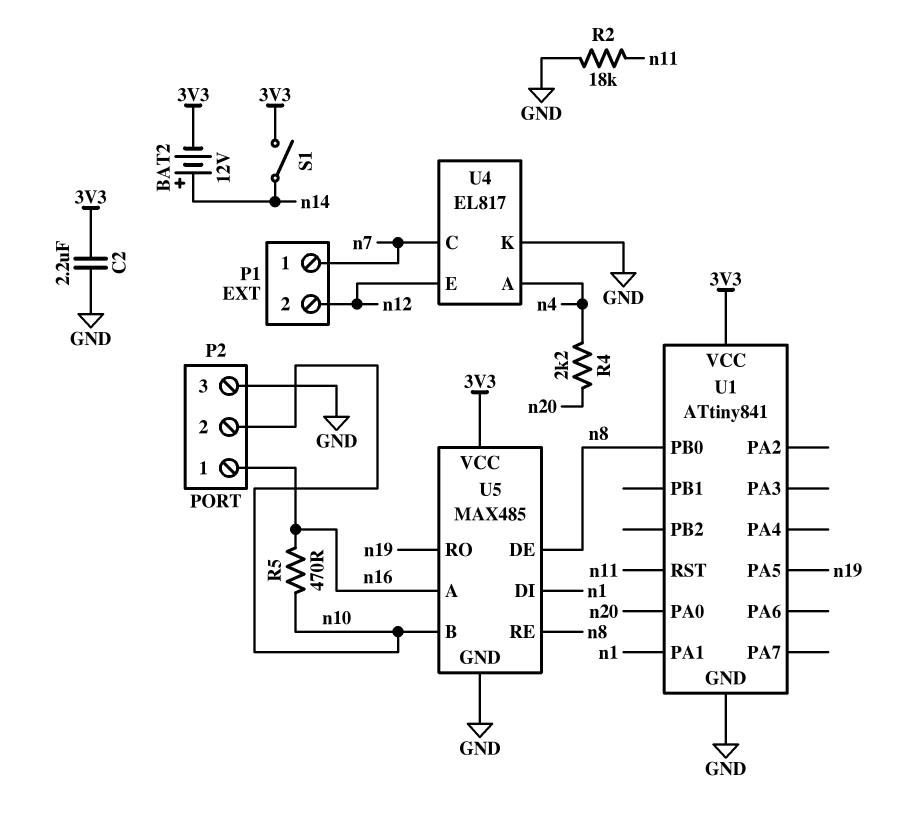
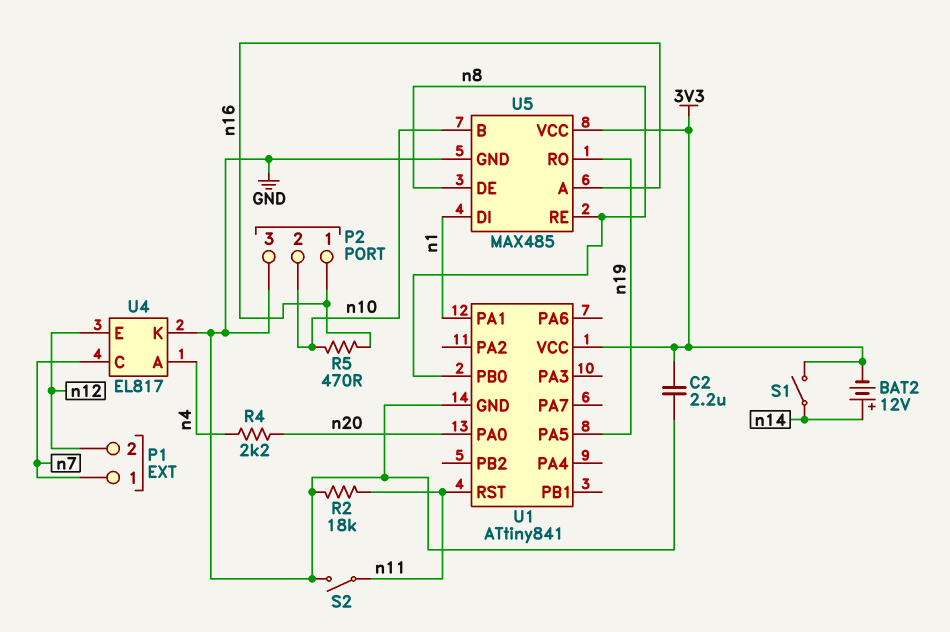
S2: none -> switch (GND, n11)

